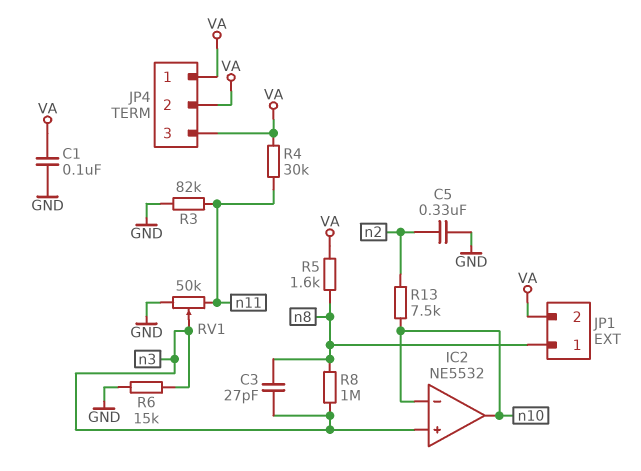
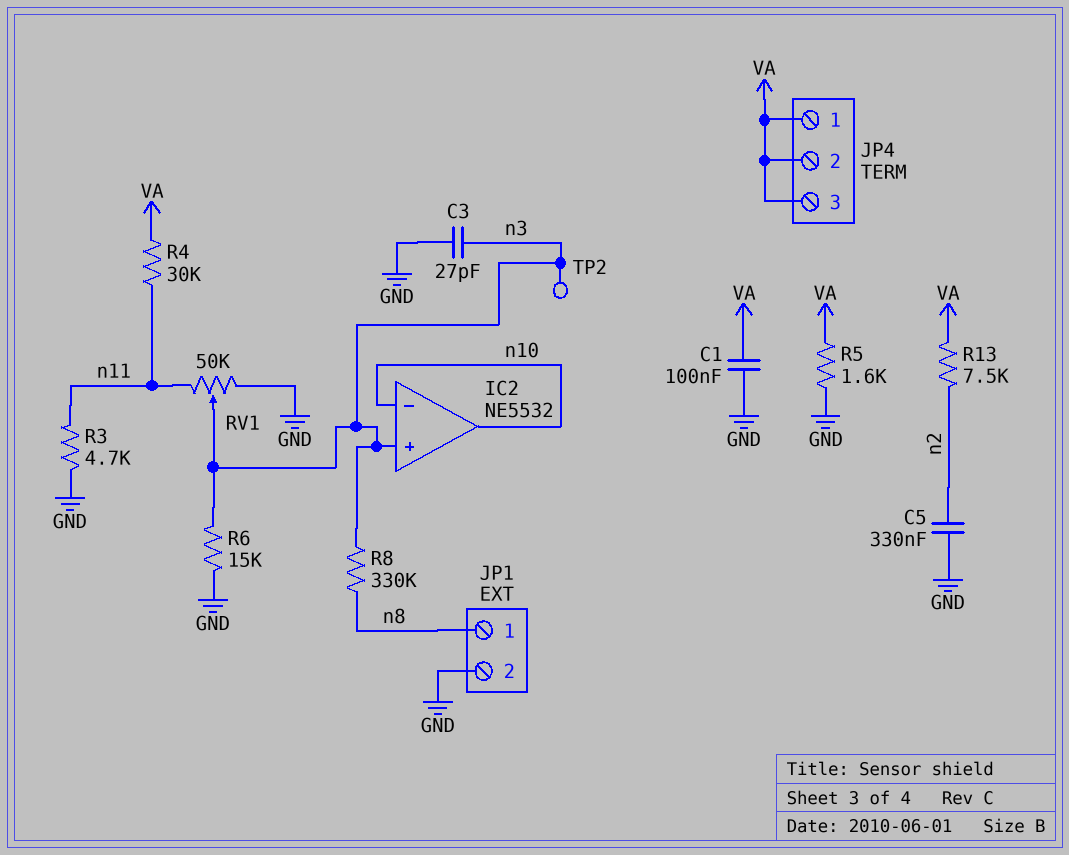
C3: 27pF (n3, n8) -> 27pF (GND, n3)
JP1 pin 2: VA -> GND
R3: 82k (GND, n11) -> 4.7k (GND, n11)
R5: 1.6k (VA, n8) -> 1.6k (GND, VA)
R8: 1M (n3, n8) -> 330k (n3, n8)
R13: 7.5k (n2, n10) -> 7.5k (VA, n2)
TP2: none -> test point (n3)

